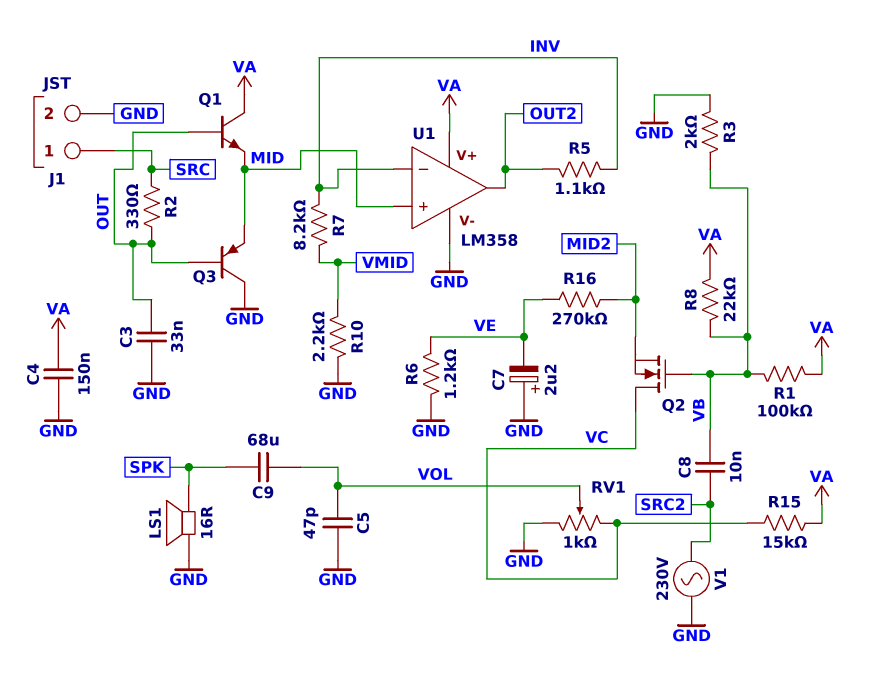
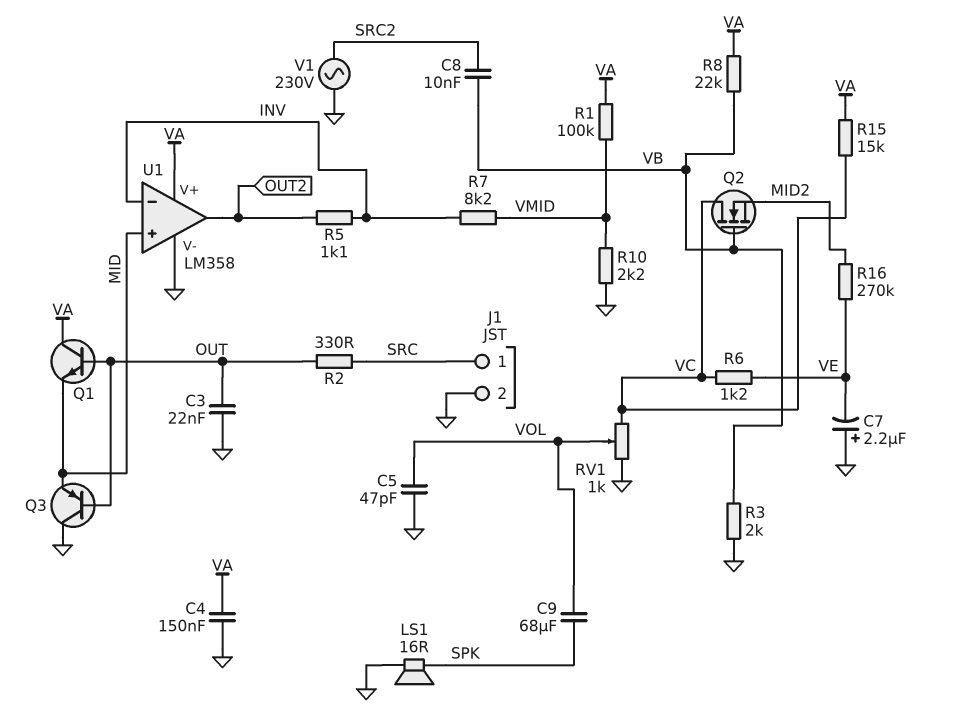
C3: 33nF (GND, OUT) -> 22nF (GND, OUT)
R1: 100k (VA, VB) -> 100k (VA, VMID)
R6: 1.2k (GND, VE) -> 1.2k (VC, VE)

